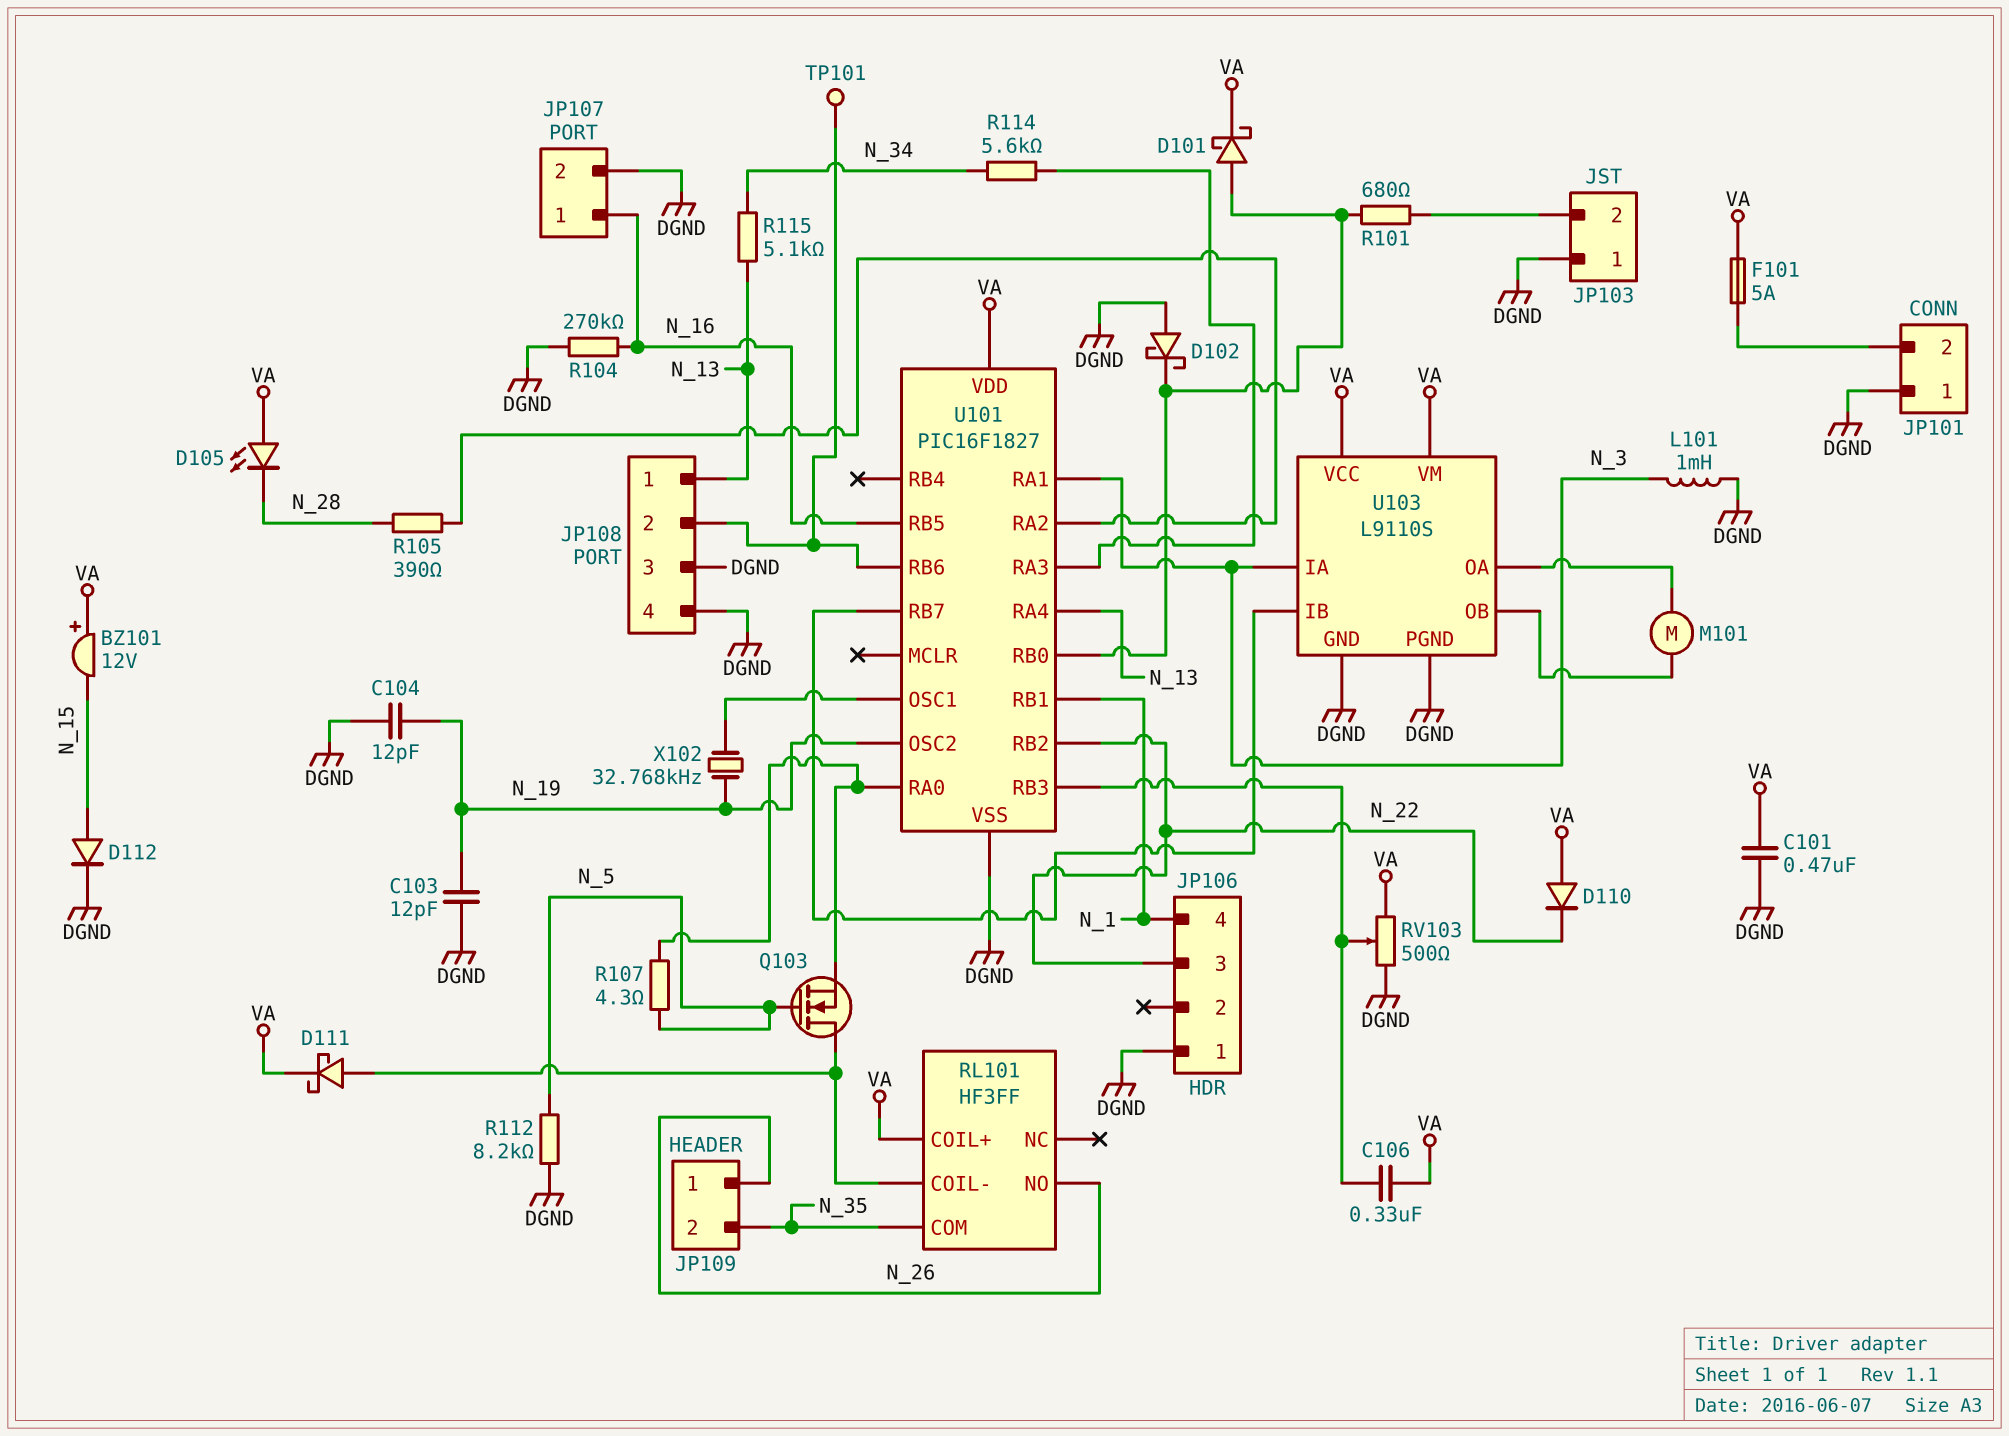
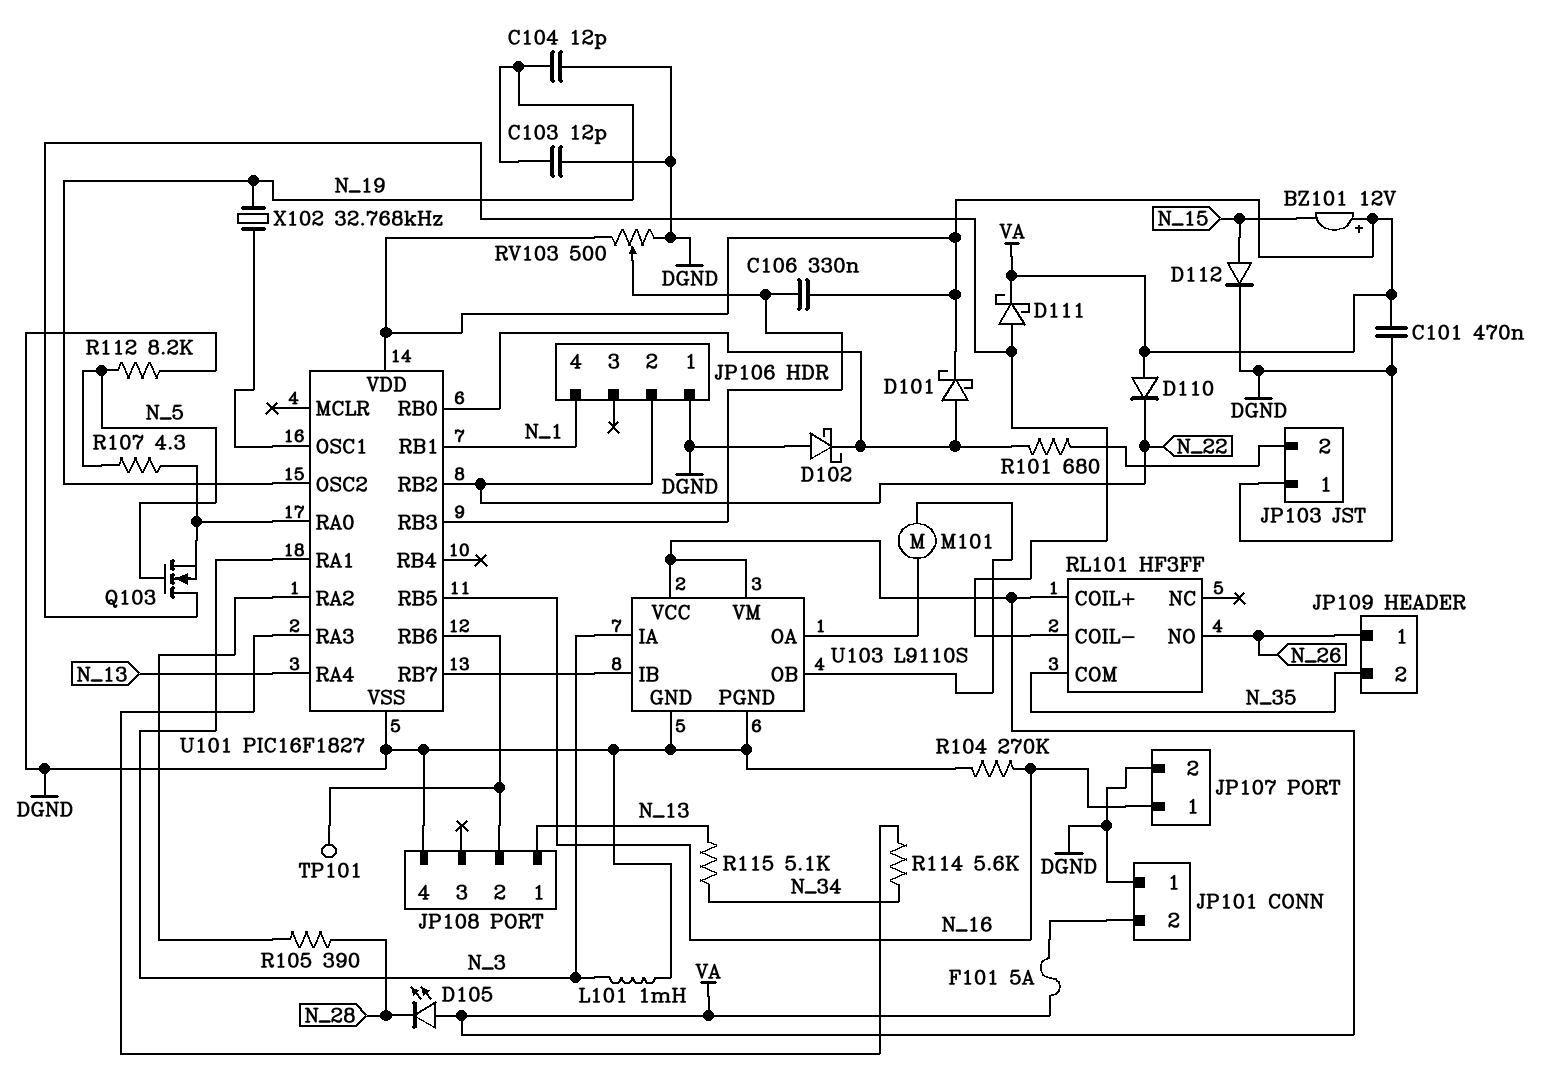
JP106 pin 2: none -> N_22
JP106 pin 3: N_22 -> none
JP108 pin 3: DGND -> none

